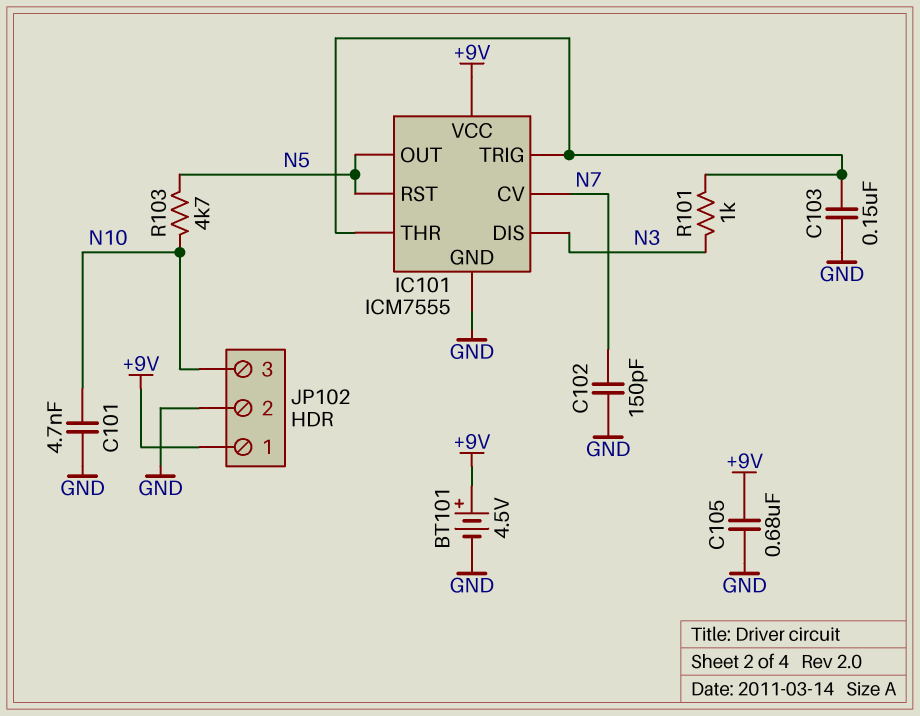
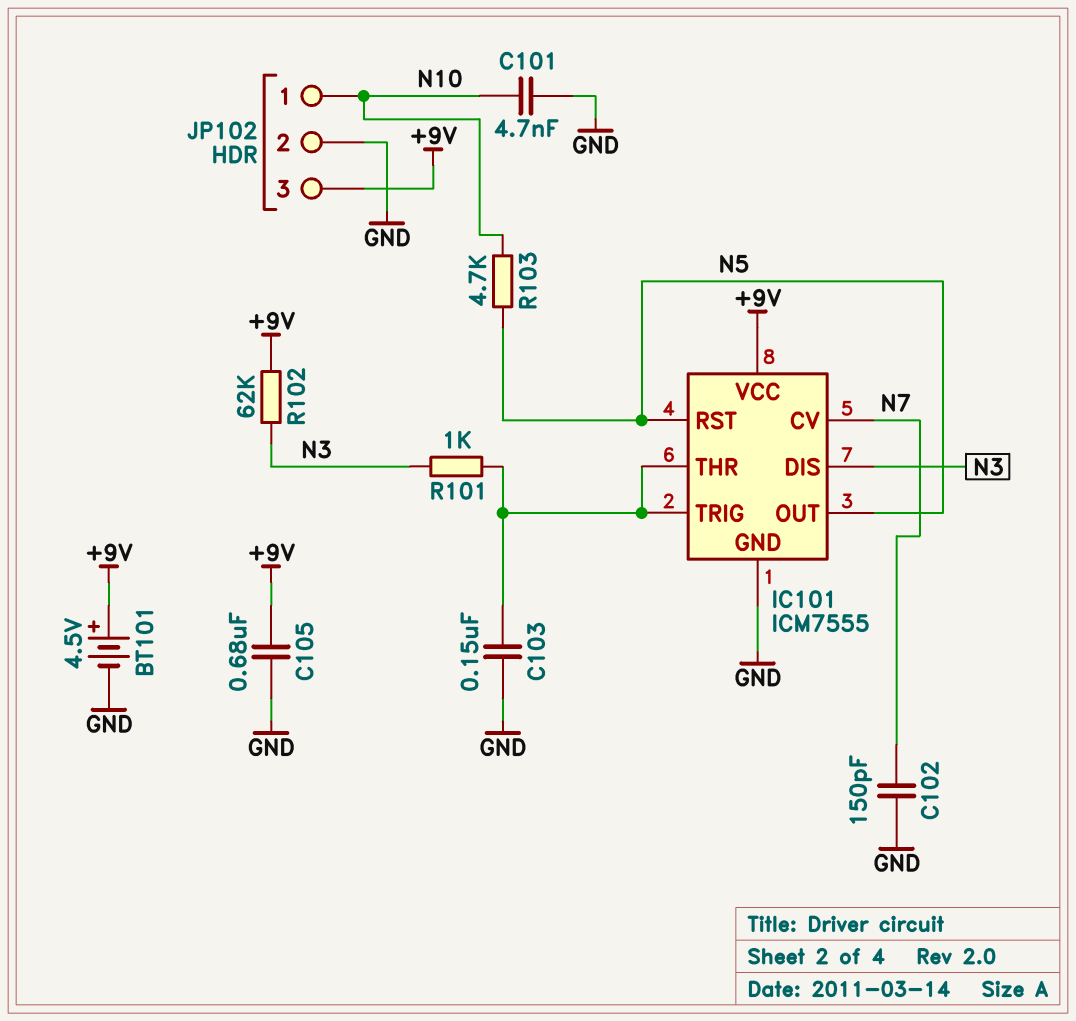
JP102 pin 1: +9V -> N10
JP102 pin 3: N10 -> +9V
R102: none -> 62k (+9V, N3)

